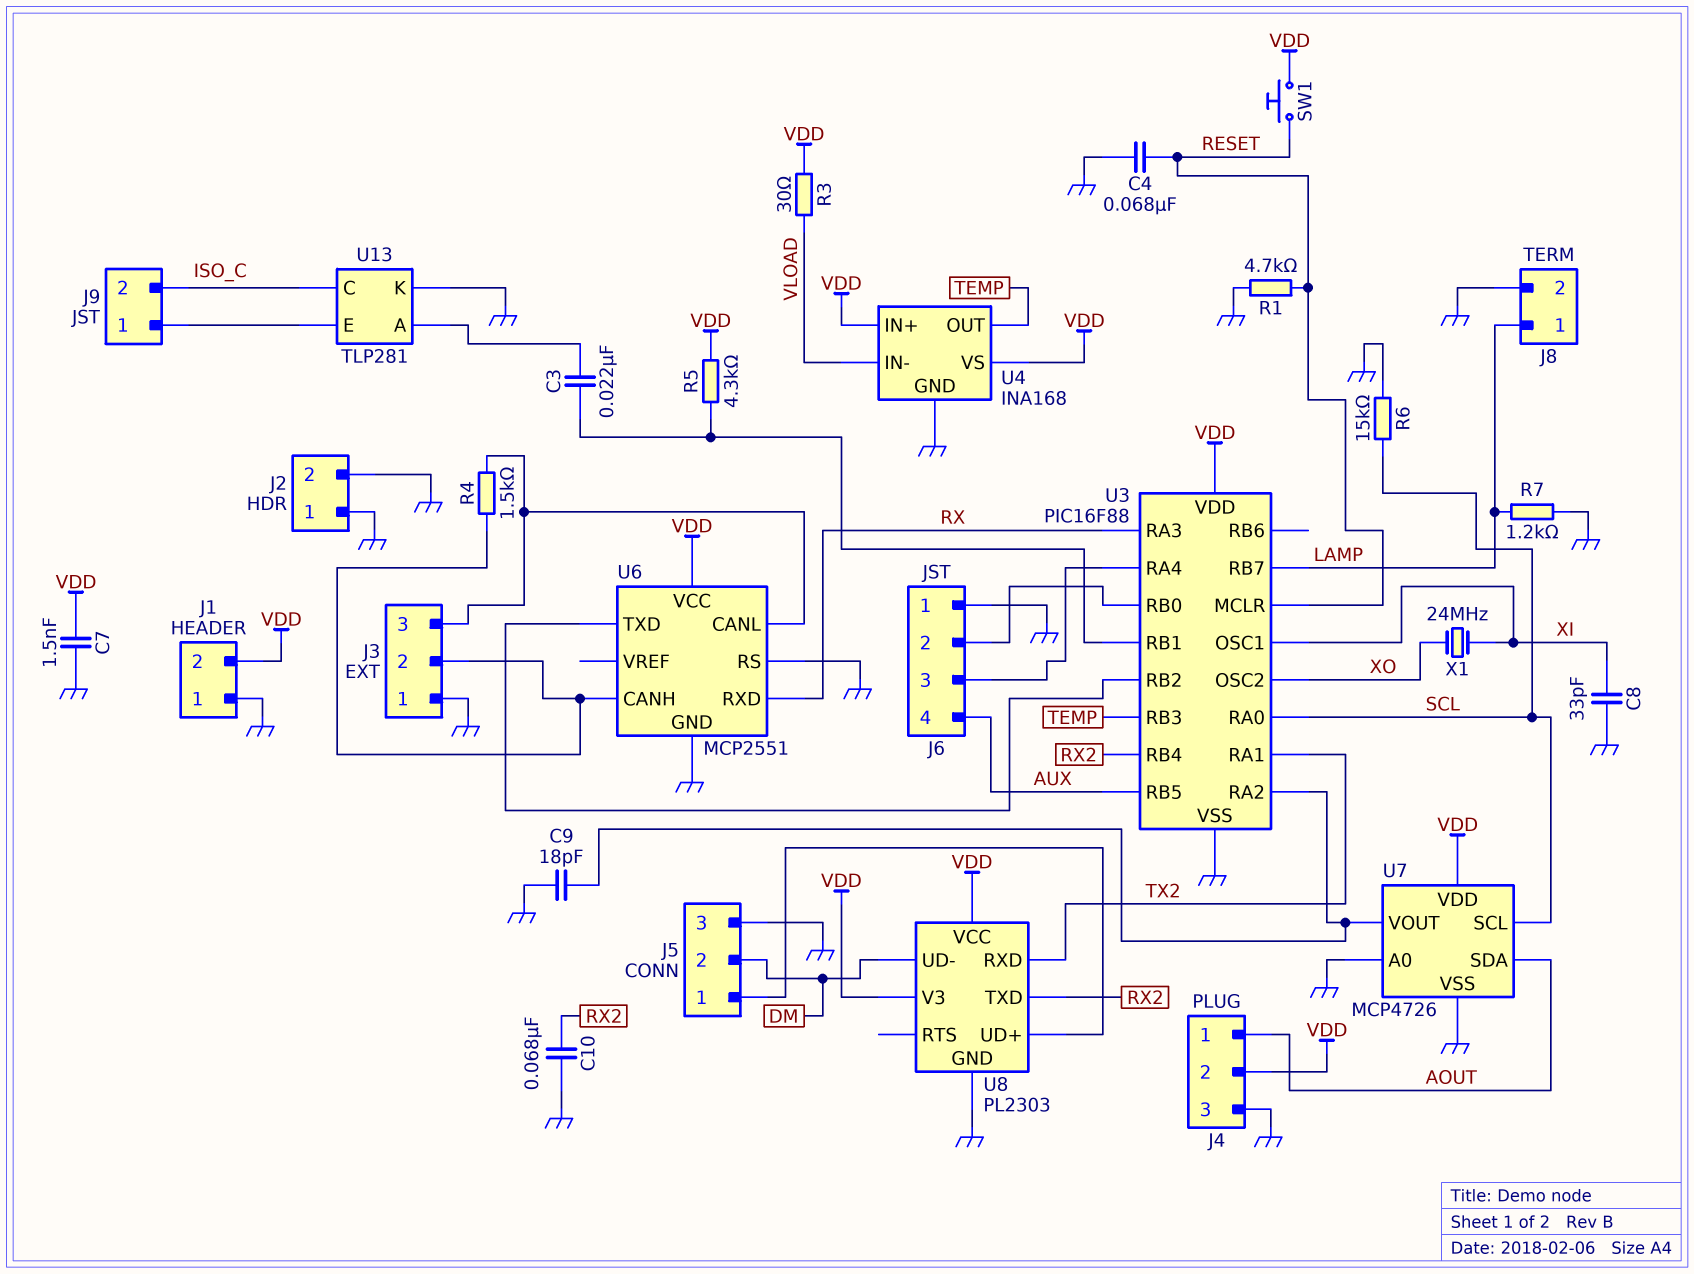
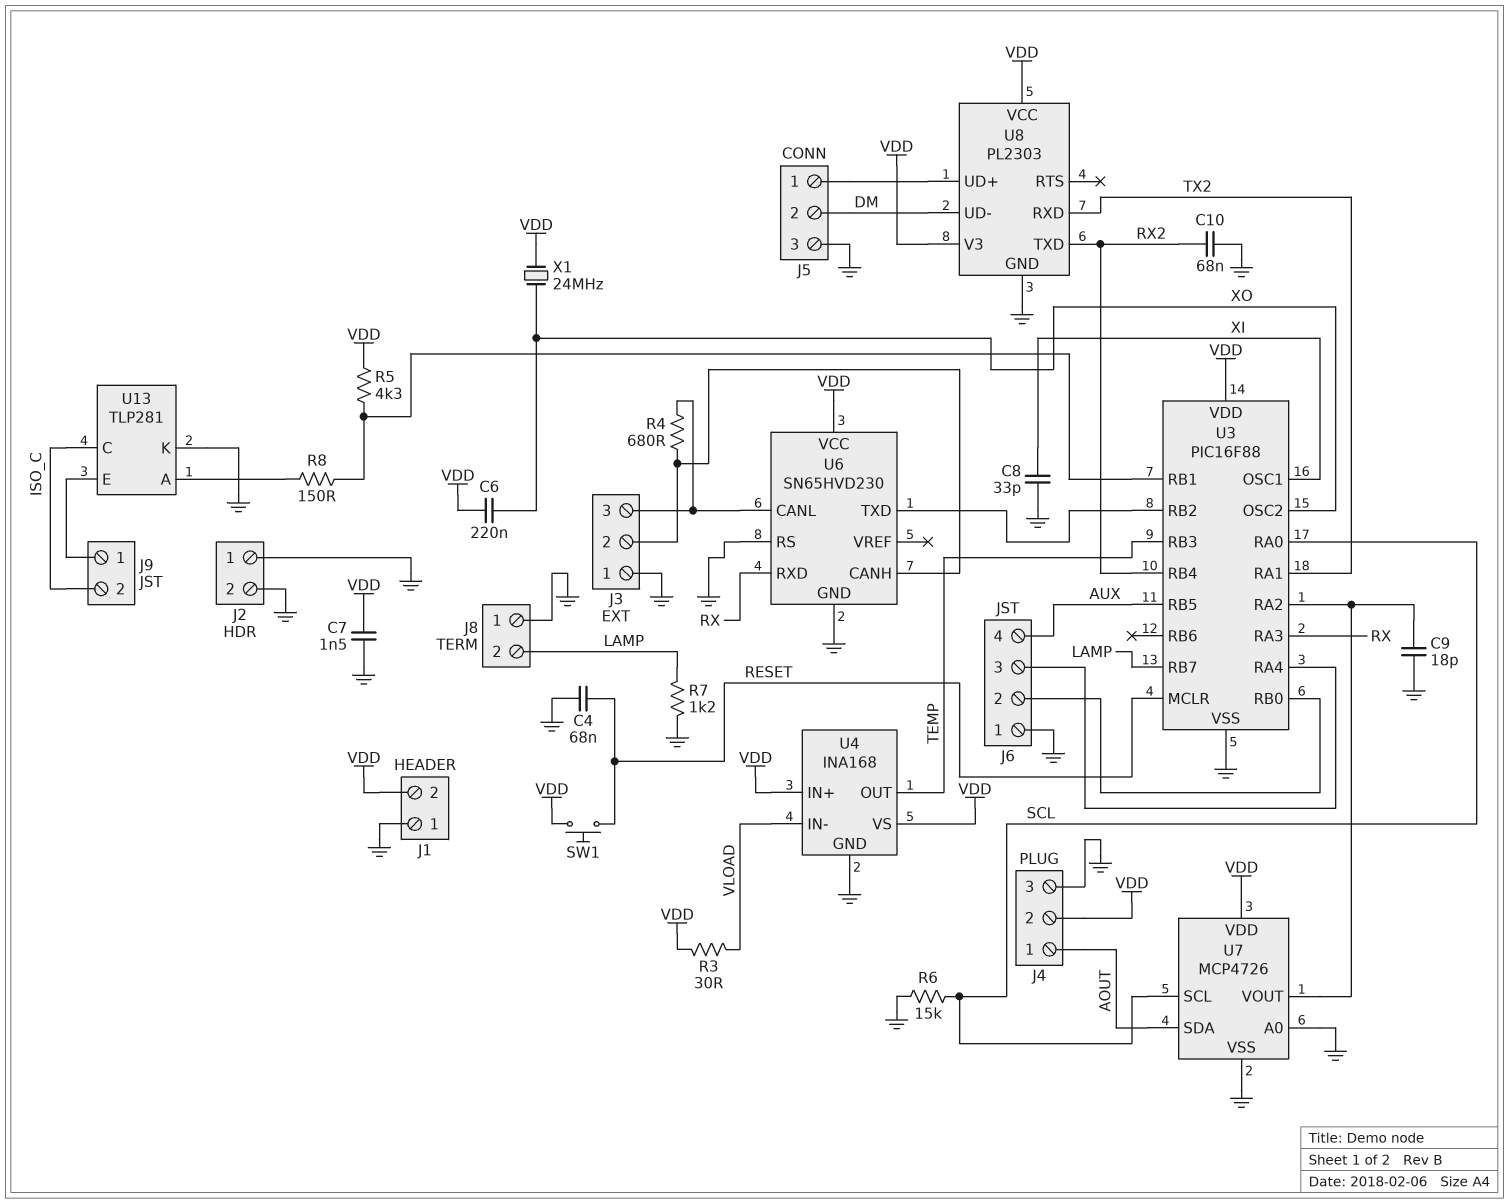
C3: 22nF (U3/RB1, U13/A) -> none
C6: none -> 220nF (VDD, XO)
J8 pin 1: LAMP -> GND
J8 pin 2: GND -> LAMP
R1: 4.7k (GND, RESET) -> none
R4: 1.5k (J3/2, J3/3) -> 680 (J3/2, J3/3)
R8: none -> 150 (U3/RB1, U13/A)
U6: MCP2551 -> SN65HVD230
X1: 24MHz (XI, XO) -> 24MHz (VDD, XO)

